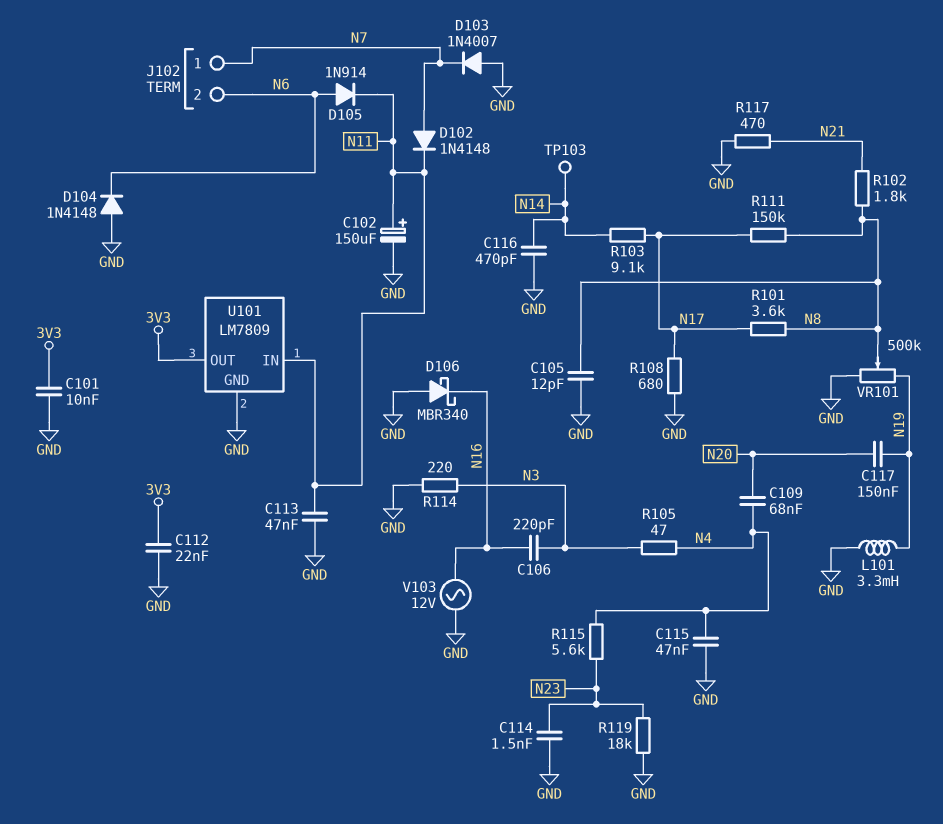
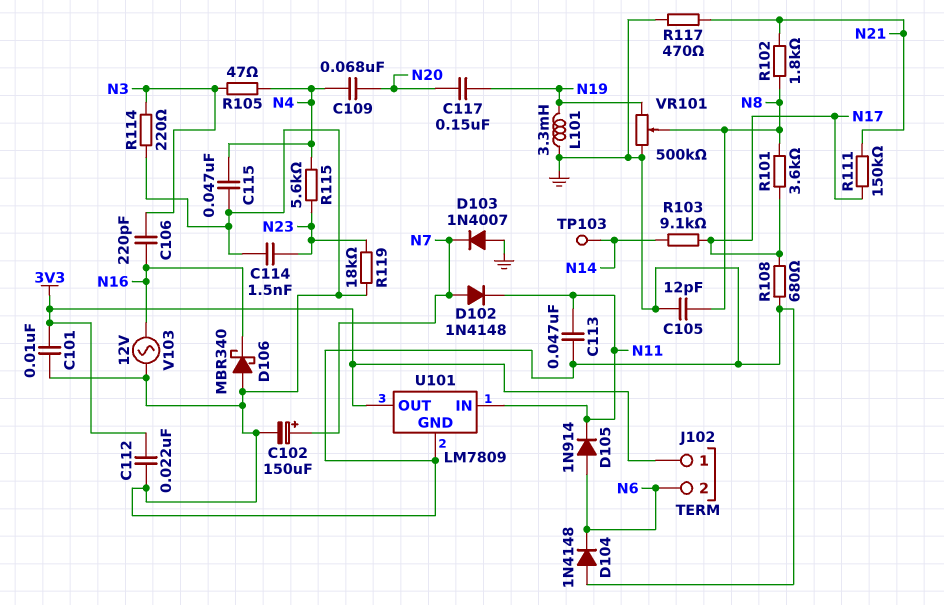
C102: 150uF (plus N11, minus GND) -> 150uF (plus N7, minus GND)
C116: 470pF (GND, N14) -> none
J102 pin 1: N7 -> 3V3
R111: 150k (N8, N17) -> 150k (N17, N21)

